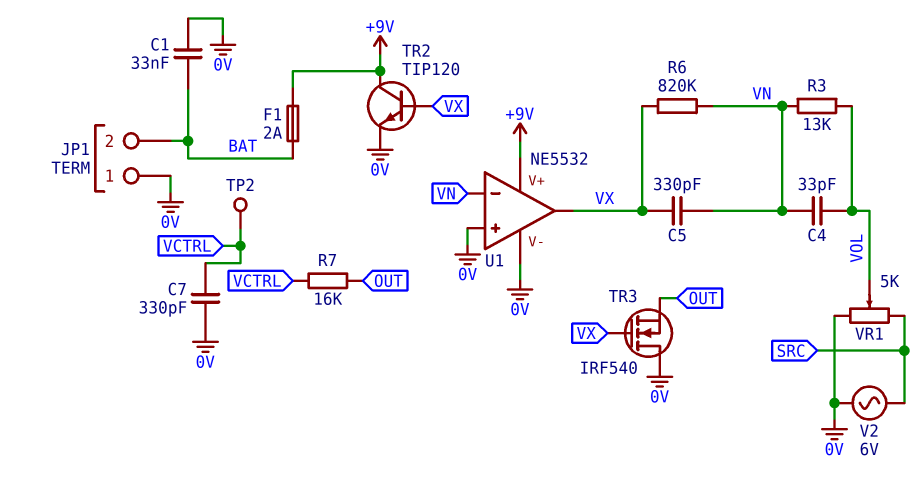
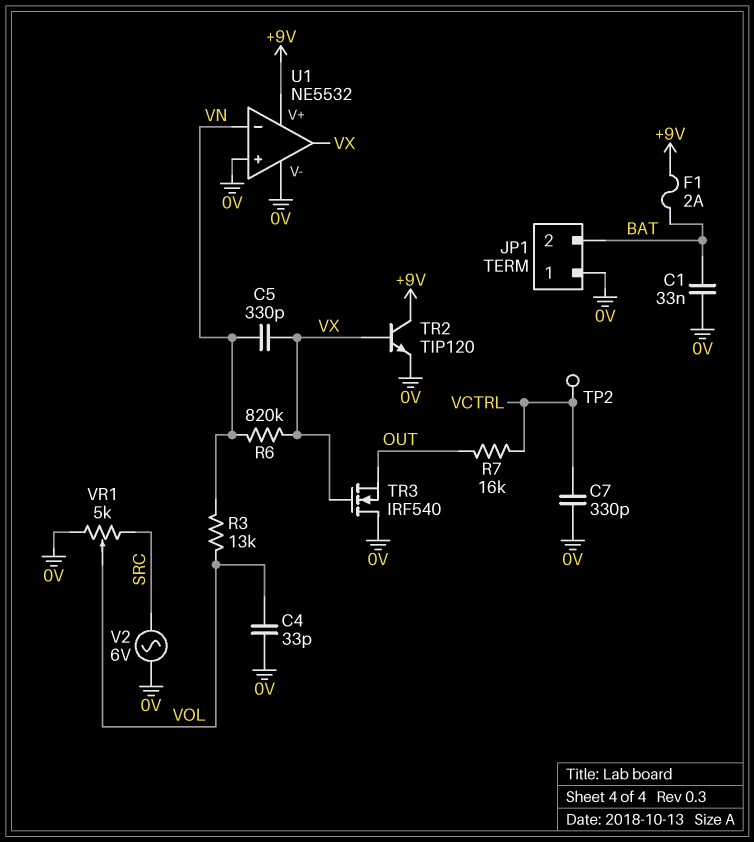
C4: 33pF (VN, VOL) -> 33pF (0V, VOL)

